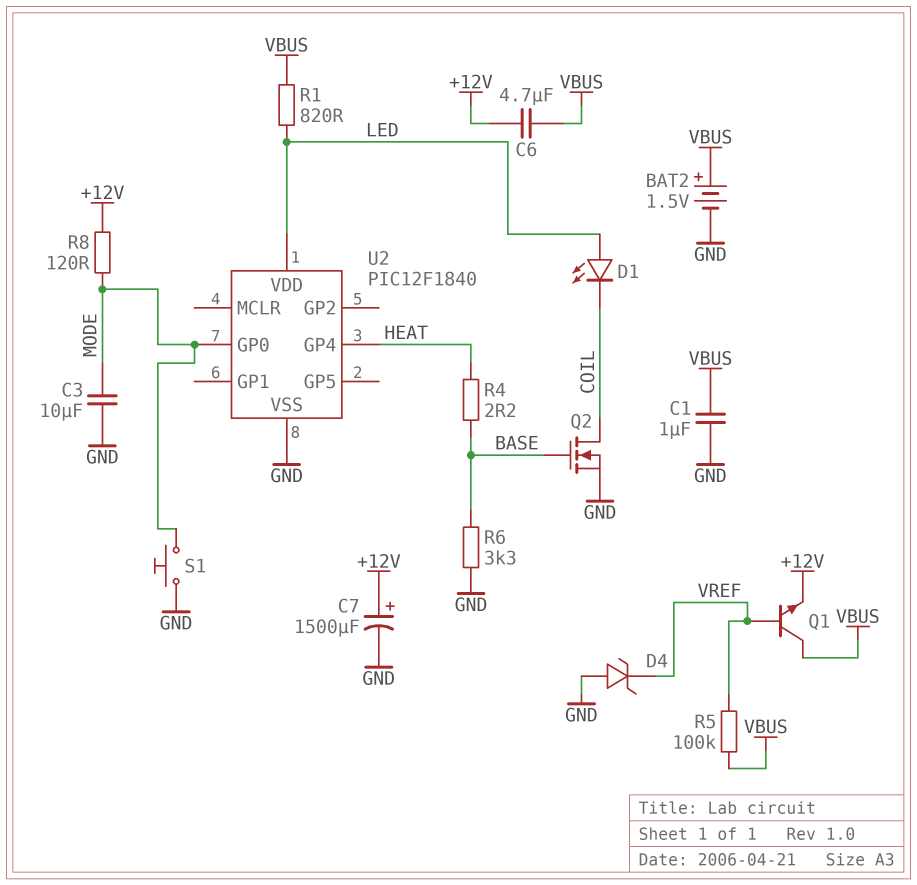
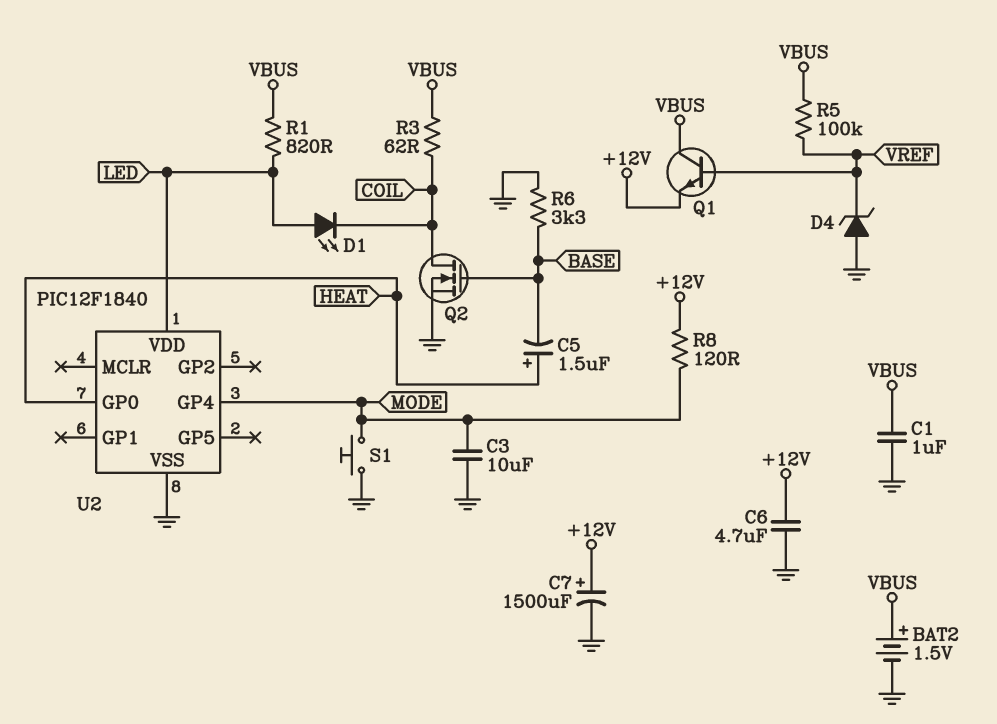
C5: none -> 1.5uF (plus HEAT, minus BASE)
C6: 4.7uF (+12V, VBUS) -> 4.7uF (+12V, GND)
R3: none -> 62 (COIL, VBUS)
R4: 2.2 (BASE, HEAT) -> none
U2 pin GP0: MODE -> HEAT
U2 pin GP4: HEAT -> MODE

